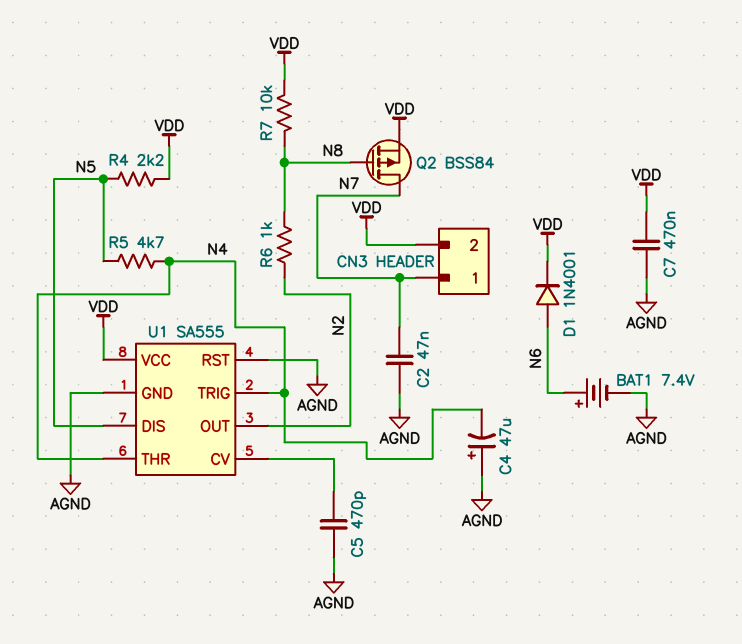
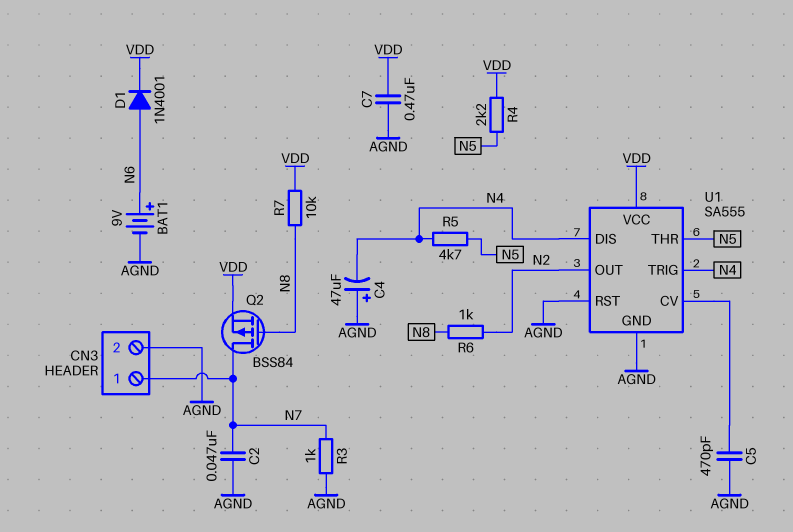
BAT1: 7.4V (plus N6, minus AGND) -> 9V (plus N6, minus AGND)
CN3 pin 2: VDD -> AGND
R3: none -> 1k (AGND, N7)
U1 pin DIS: N5 -> N4
U1 pin THR: N4 -> N5

